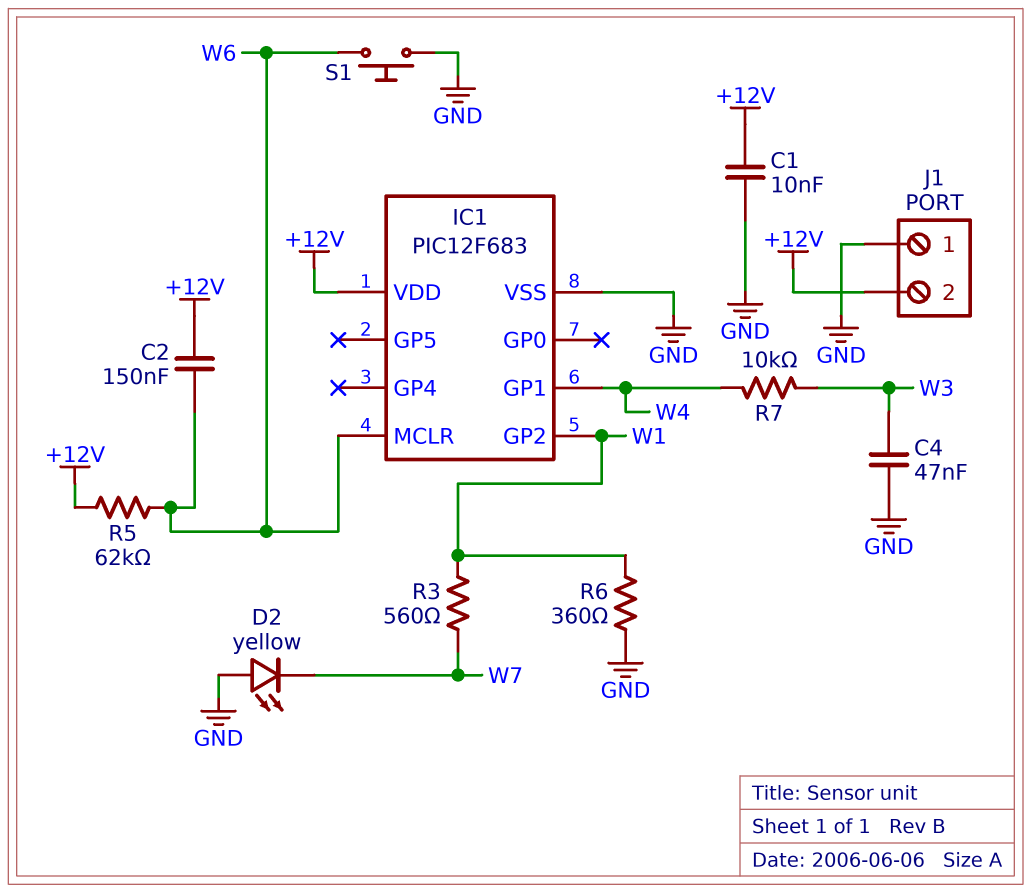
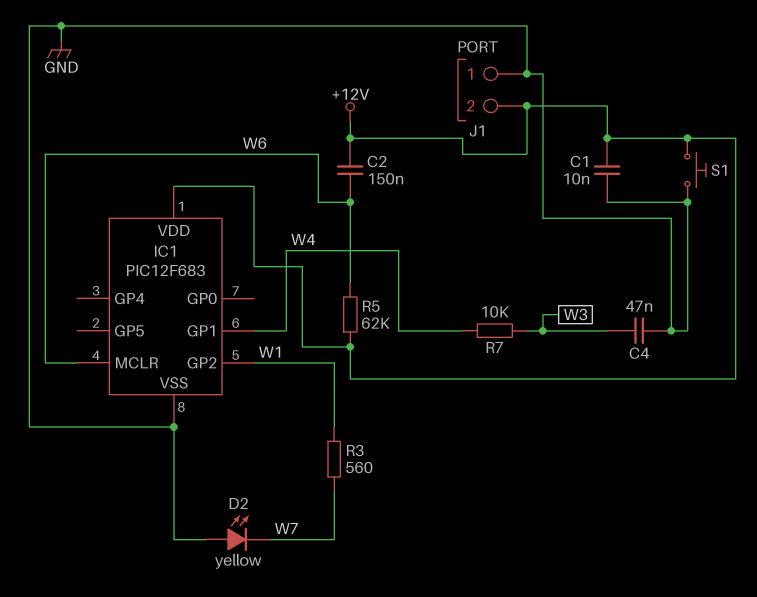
R6: 360 (GND, W1) -> none
S1: button (GND, W6) -> button (+12V, GND)

